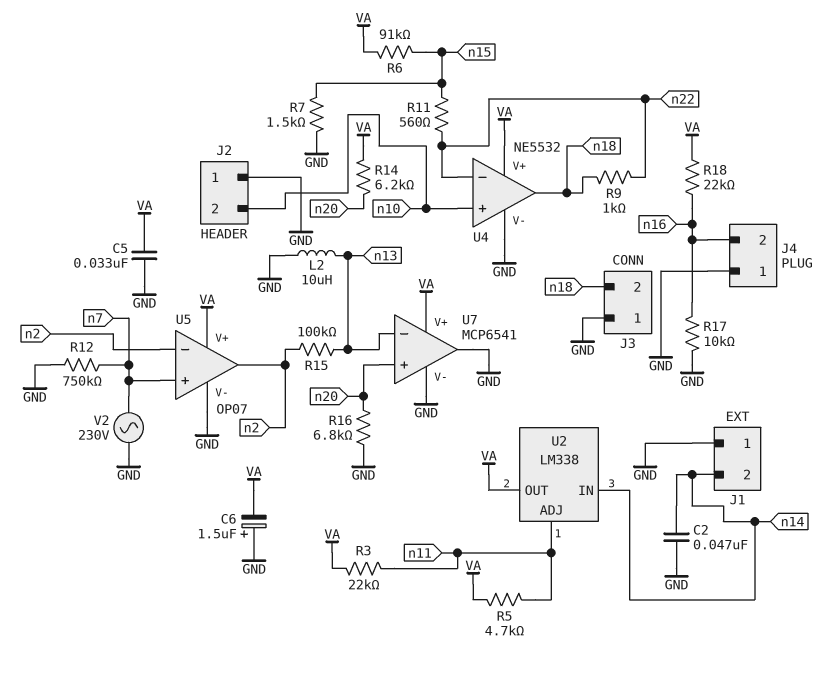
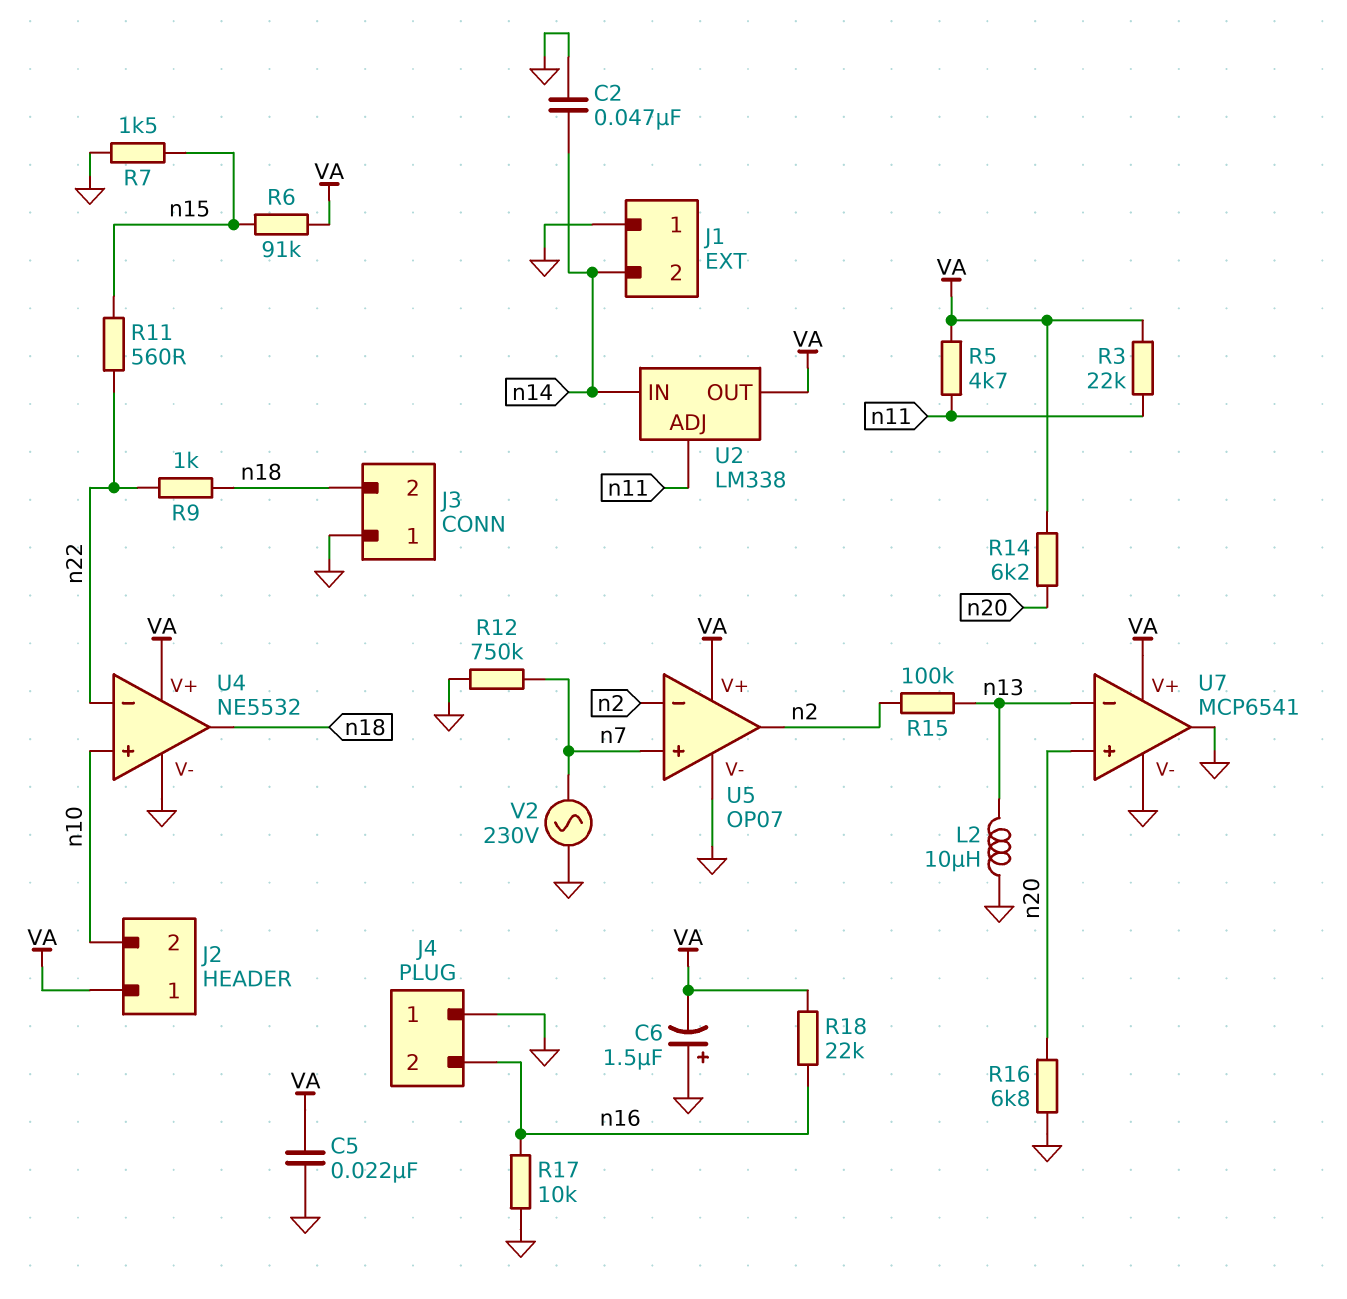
C5: 33nF (GND, VA) -> 22nF (GND, VA)
J2 pin 1: GND -> VA

